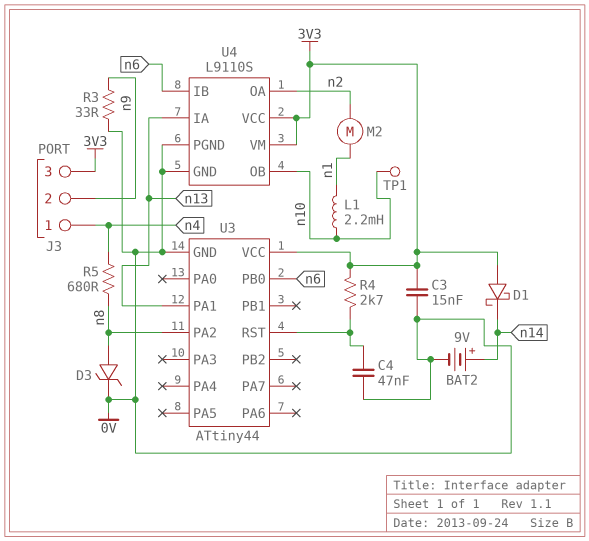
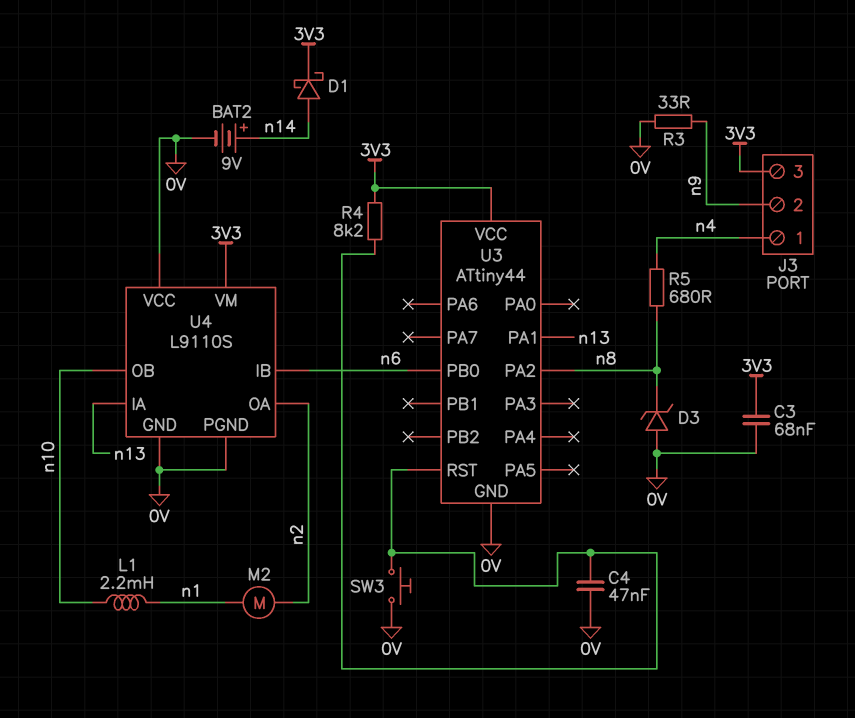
C3: 15nF (0V, 3V3) -> 68nF (0V, 3V3)
D1: schottky (A 3V3, K n14) -> schottky (A n14, K 3V3)
D3: zener (A n8, K 0V) -> zener (A 0V, K n8)
R4: 2.7k (3V3, U3/RST) -> 8.2k (3V3, U3/RST)
SW3: none -> button (0V, U3/RST)
TP1: test point (n10) -> none
U4 pin VCC: 3V3 -> 0V

